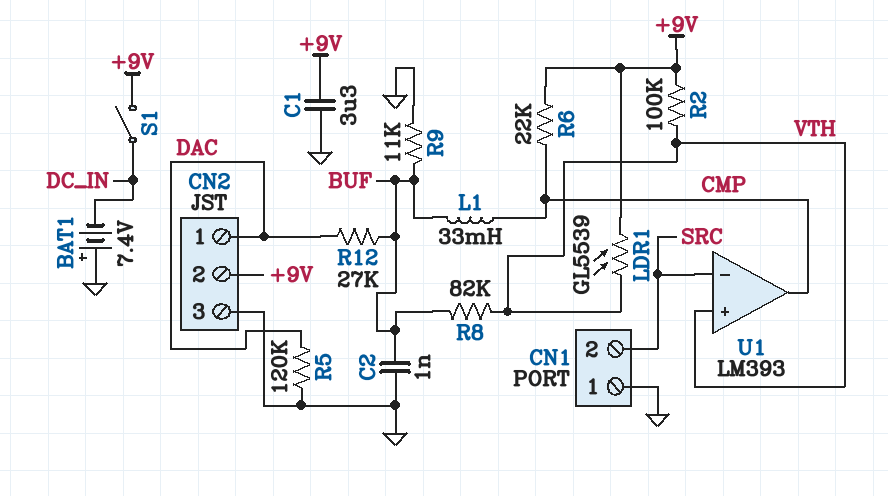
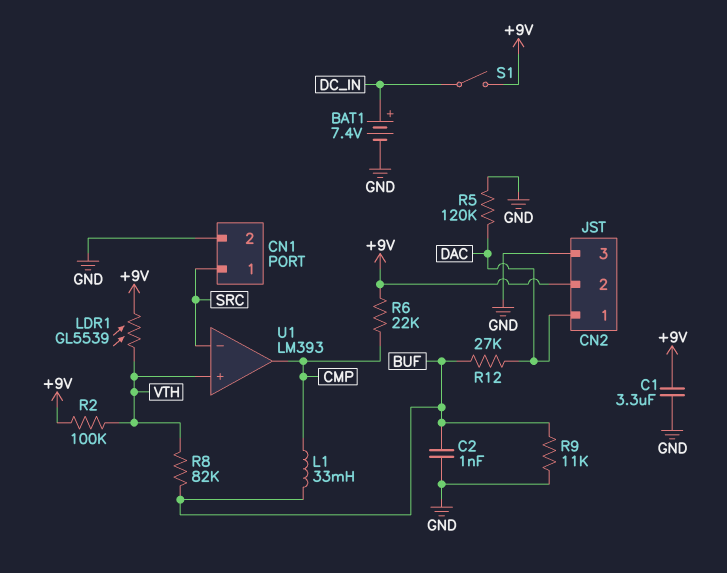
BAT1: 7.4V (plus GND, minus DC_IN) -> 7.4V (plus DC_IN, minus GND)
CN1 pin 1: GND -> SRC
CN1 pin 2: SRC -> GND

